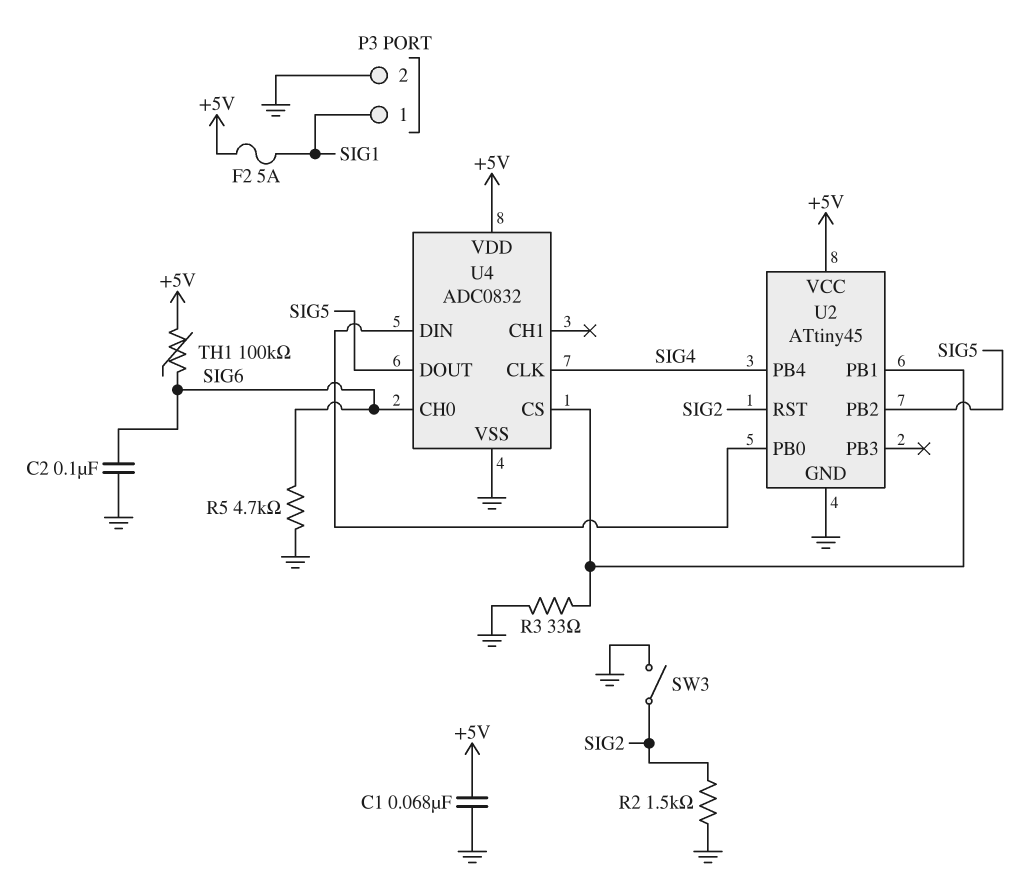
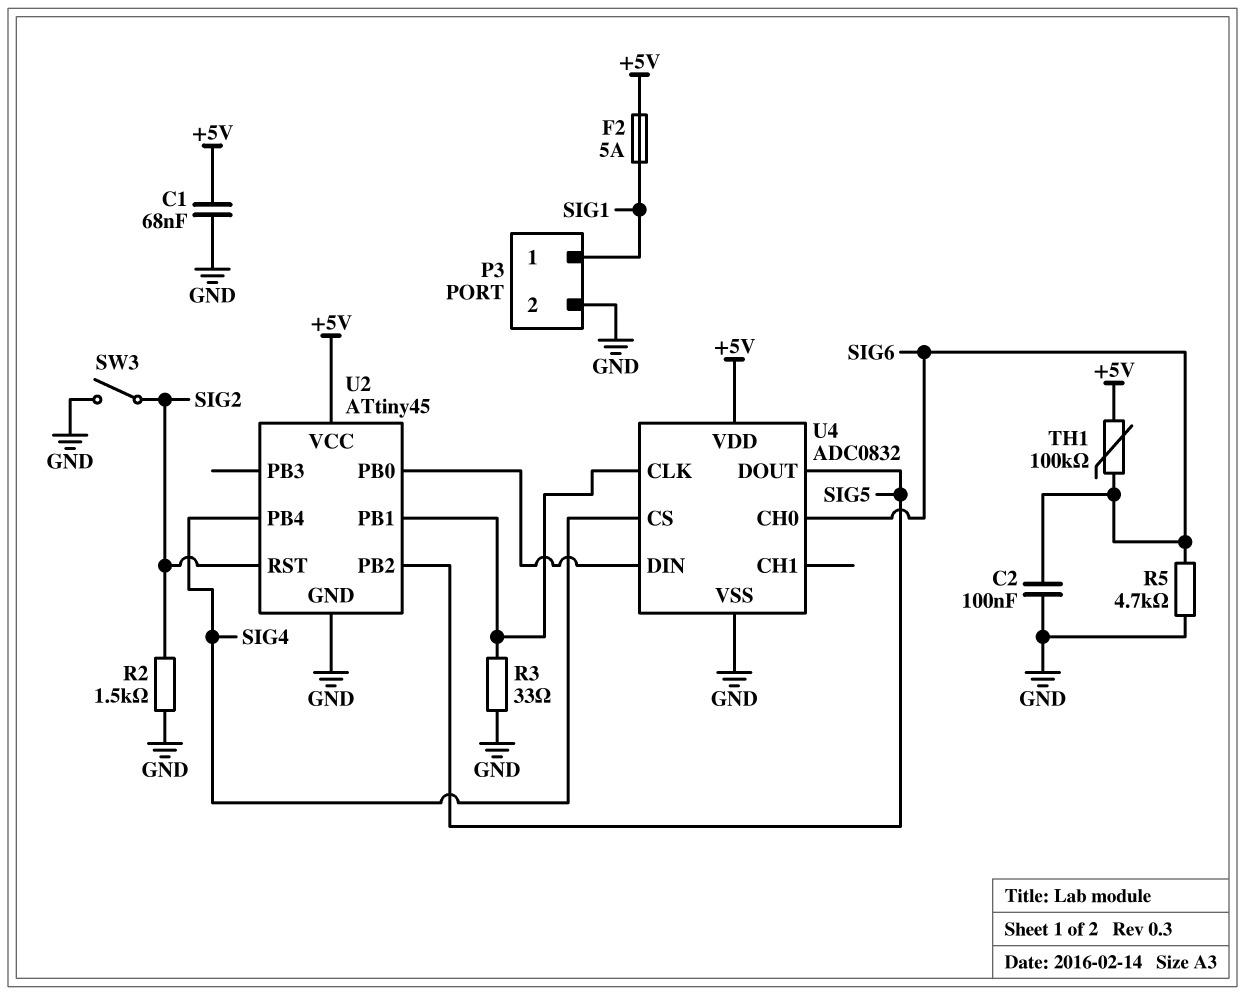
U4 pin CLK: SIG4 -> U2/PB1
U4 pin CS: U2/PB1 -> SIG4

